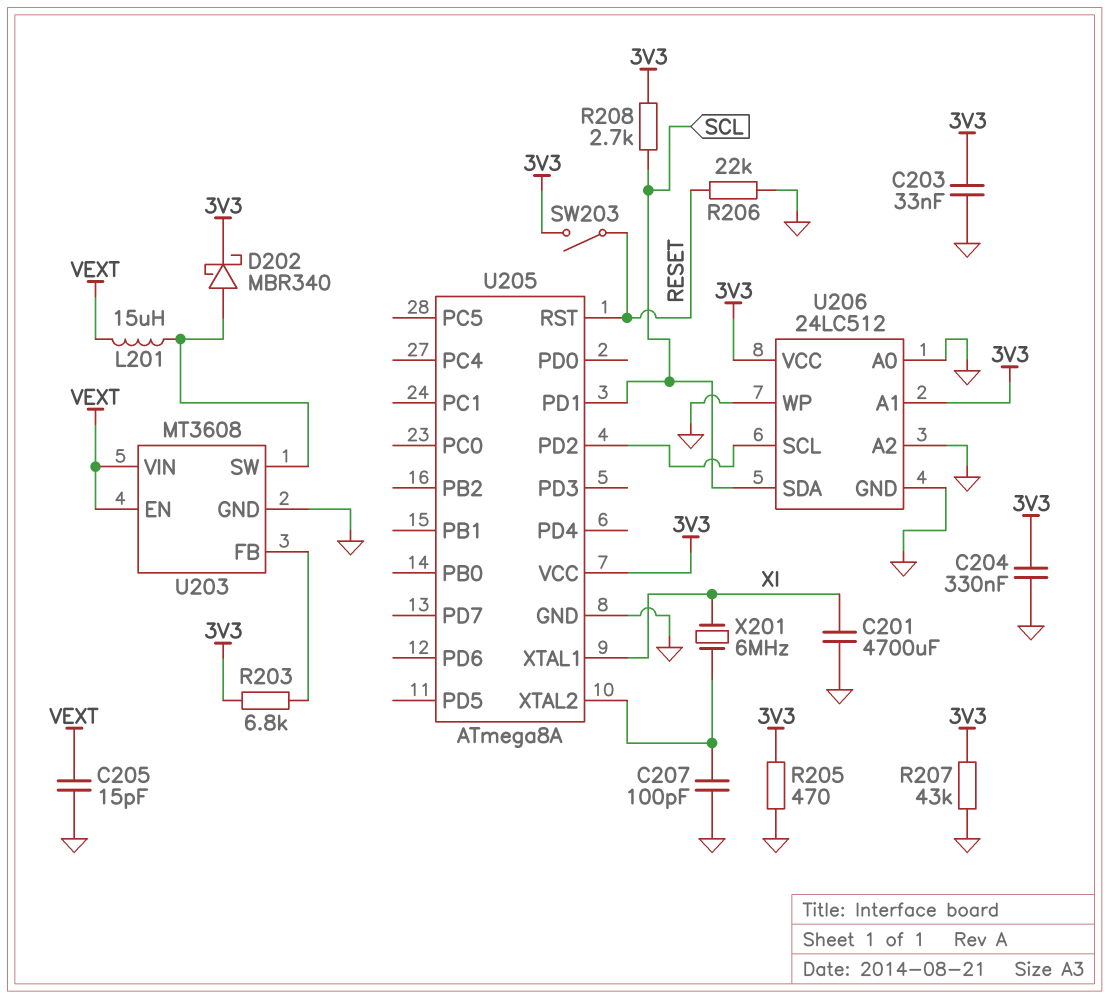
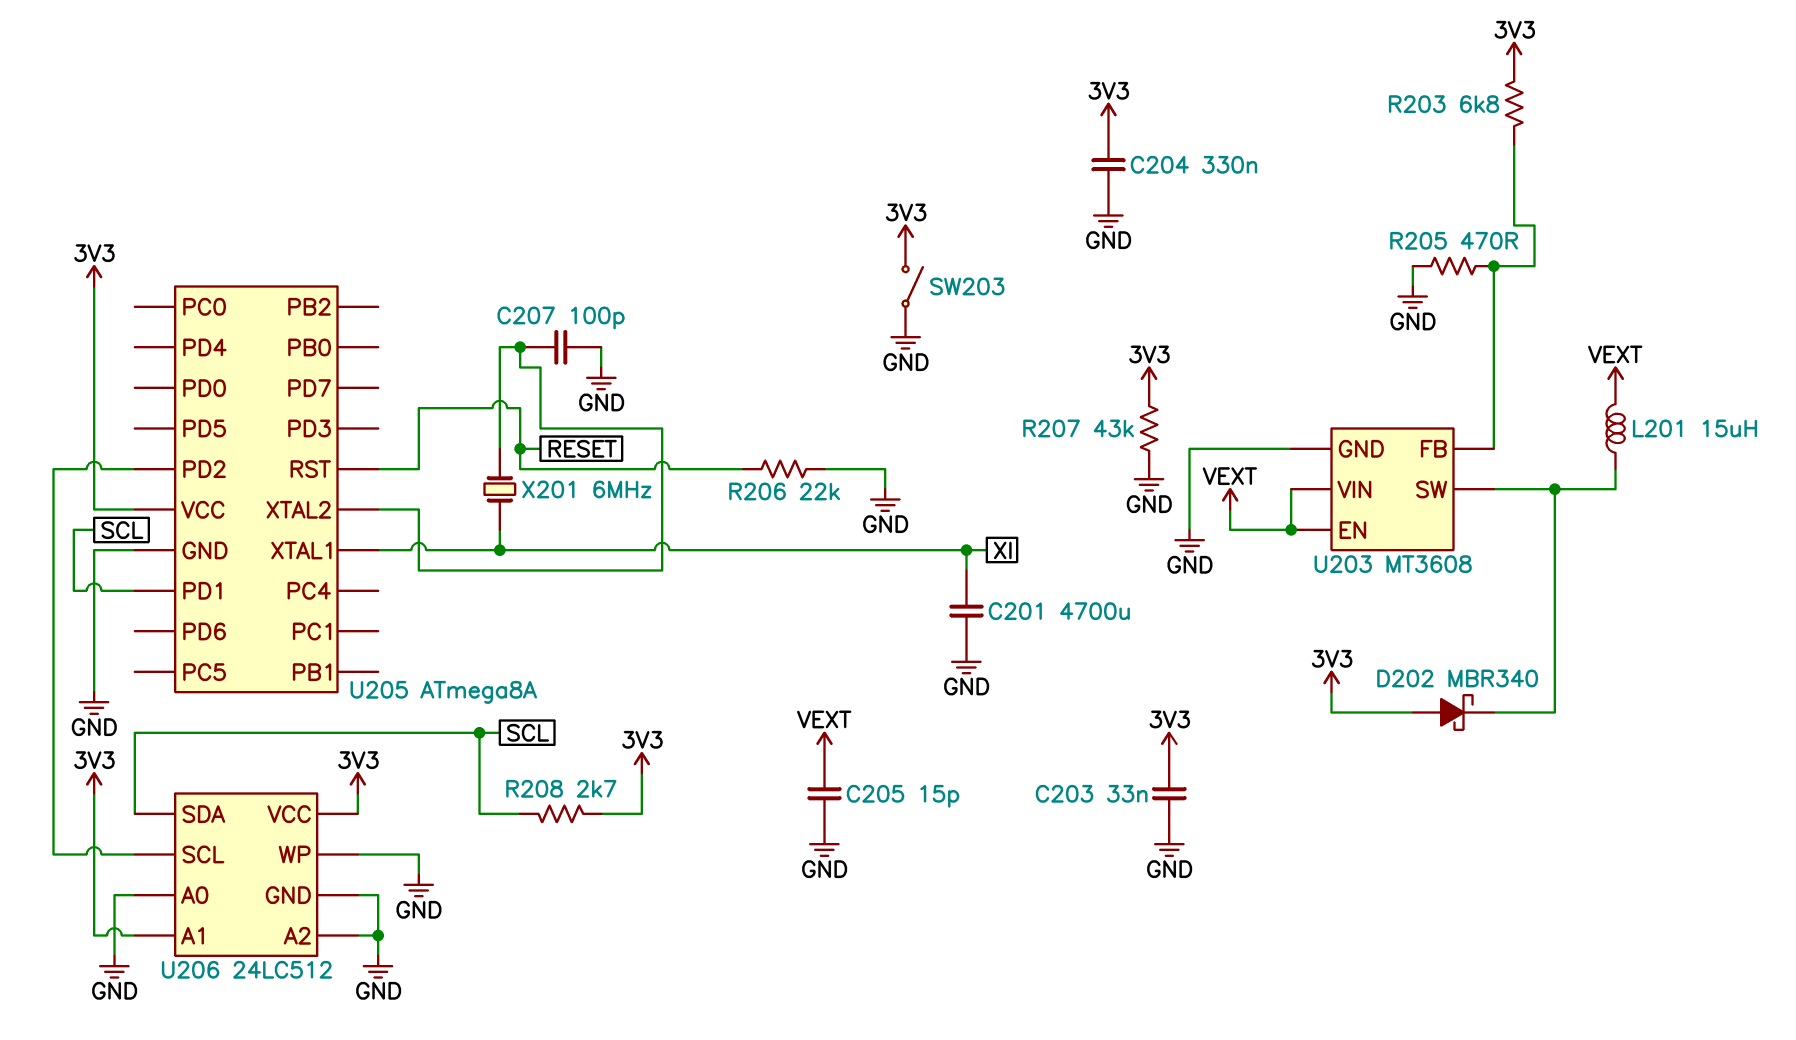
D202: schottky MBR340 (A U203/SW, K 3V3) -> schottky MBR340 (A 3V3, K U203/SW)
R205: 470 (3V3, GND) -> 470 (GND, U203/FB)
SW203: switch (3V3, RESET) -> switch (3V3, GND)

